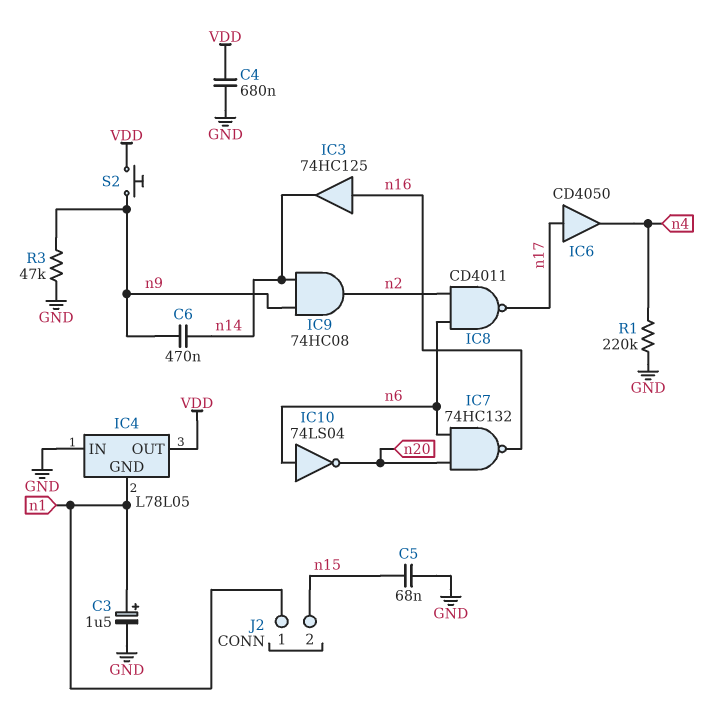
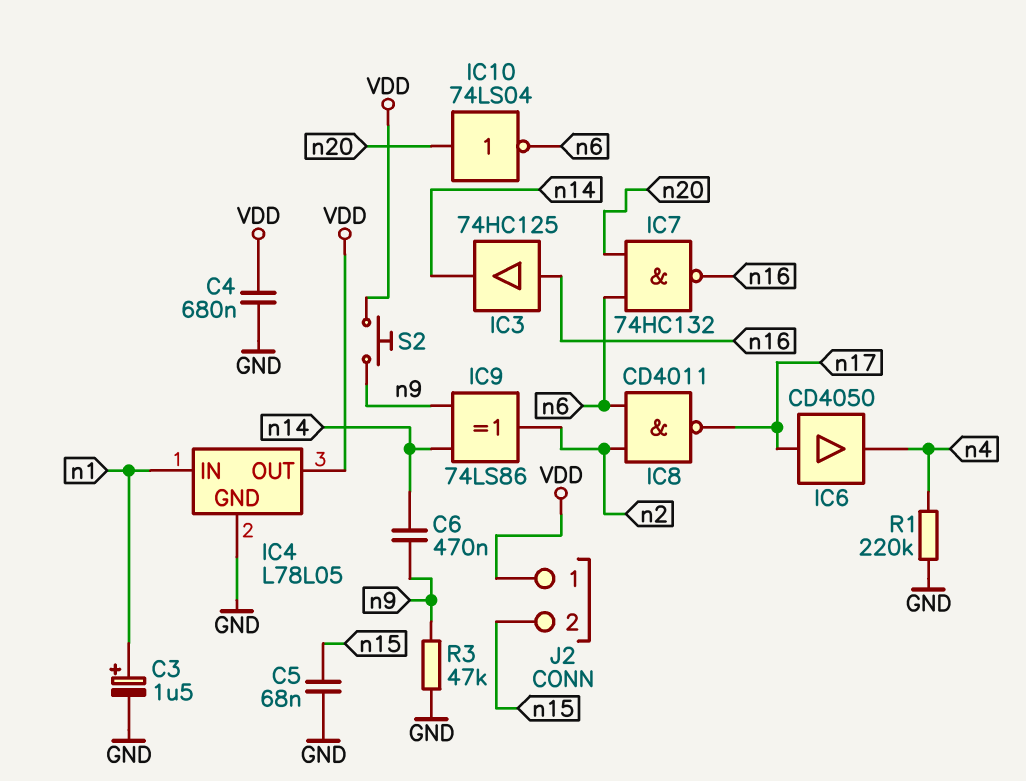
IC4 pin GND: n1 -> GND
IC4 pin IN: GND -> n1
IC9: AND 74HC08 (in n9, in n14, out n2) -> XOR 74LS86 (in n9, in n14, out n2)
IC10: NOT 74LS04 (in n6, out n20) -> NOT 74LS04 (in n20, out n6)
J2 pin 1: n1 -> VDD

